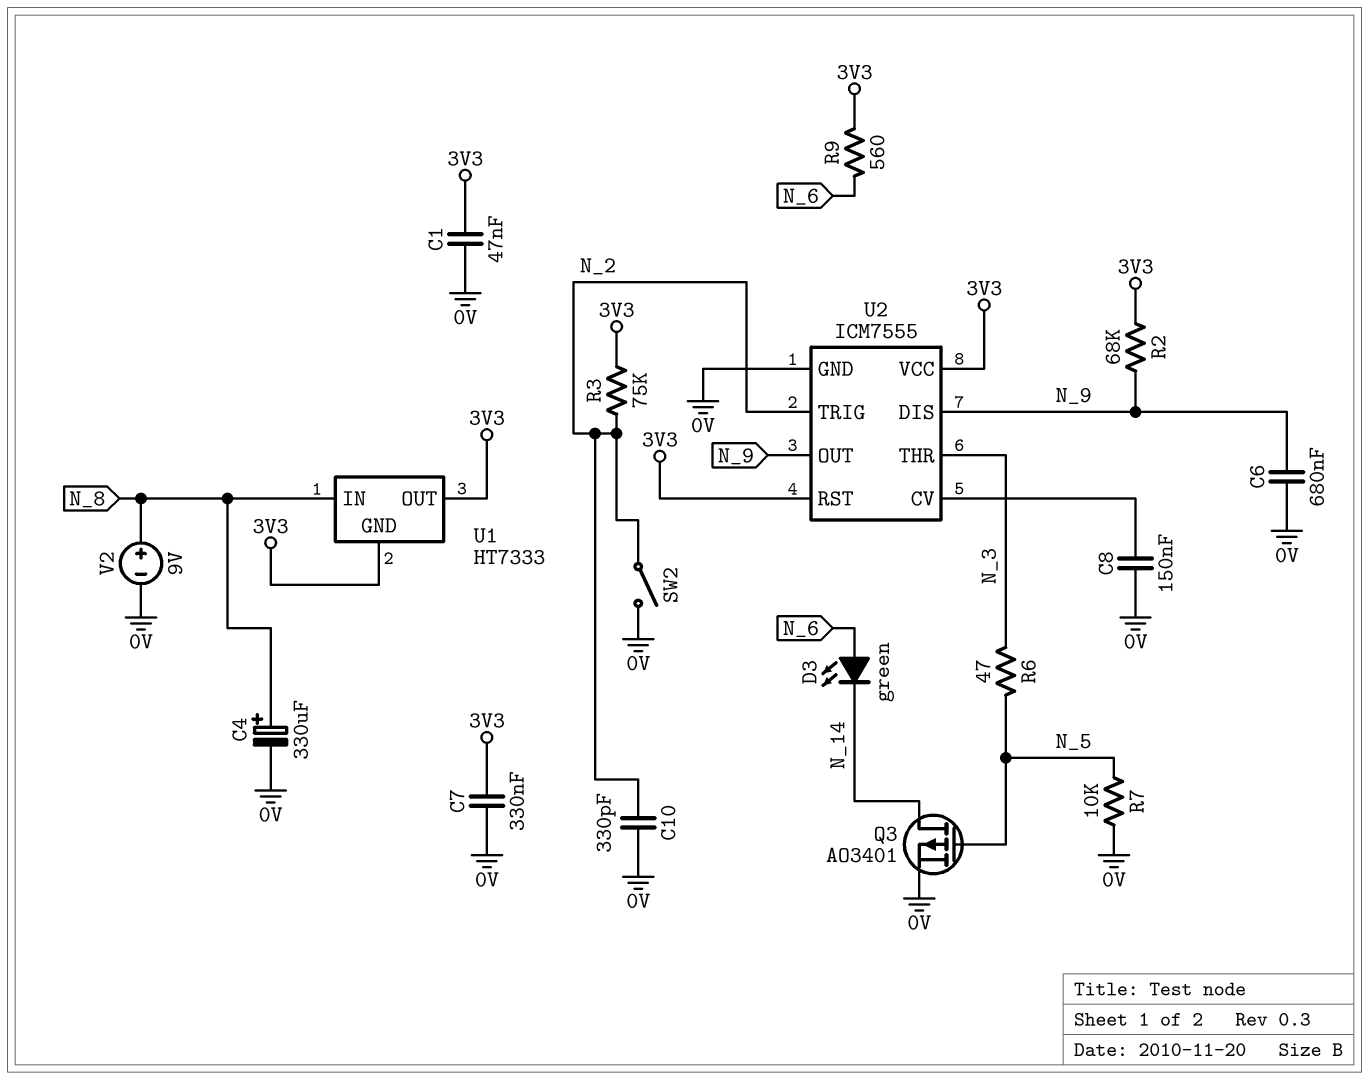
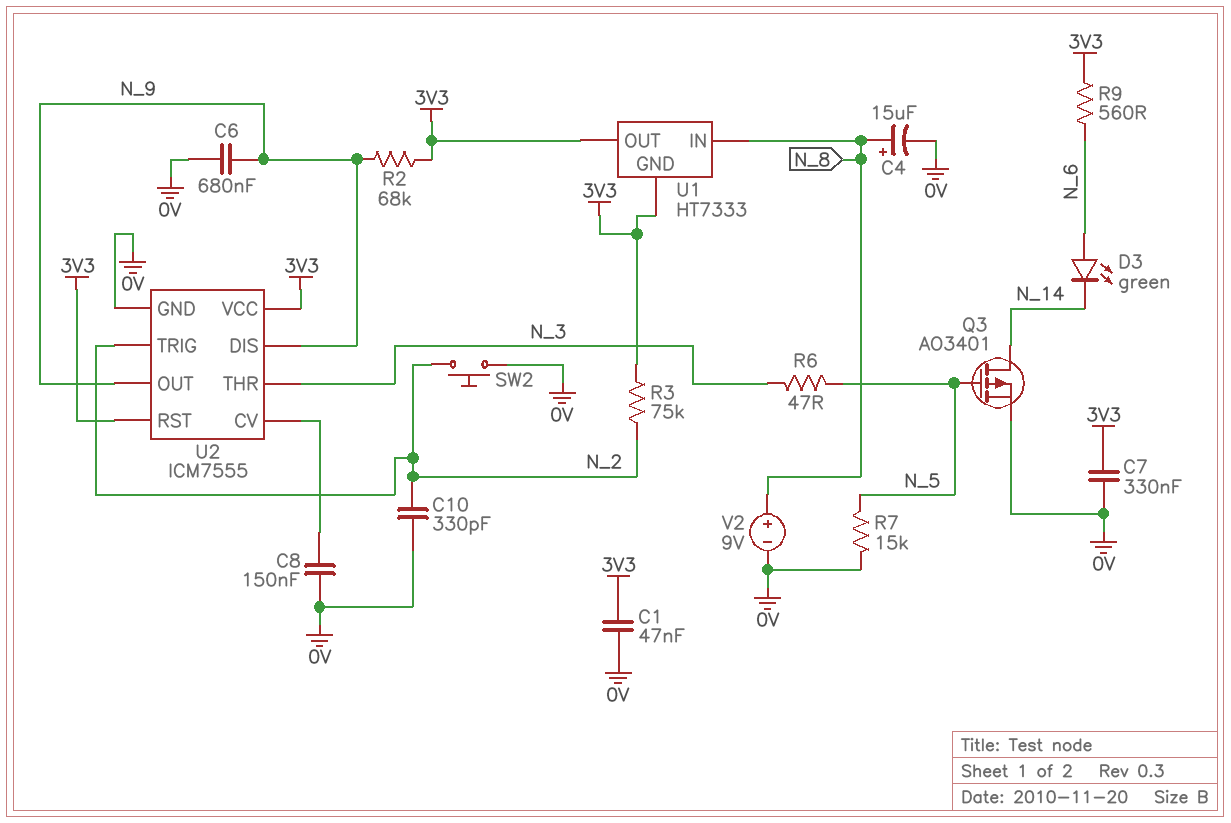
C4: 330uF (plus N_8, minus 0V) -> 15uF (plus N_8, minus 0V)
R7: 10k (0V, N_5) -> 15k (0V, N_5)
SW2: switch (0V, N_2) -> button (0V, N_2)

